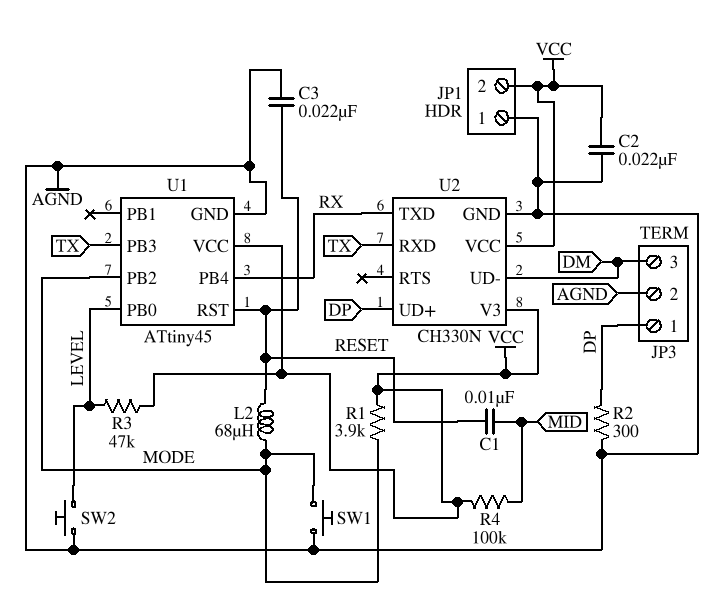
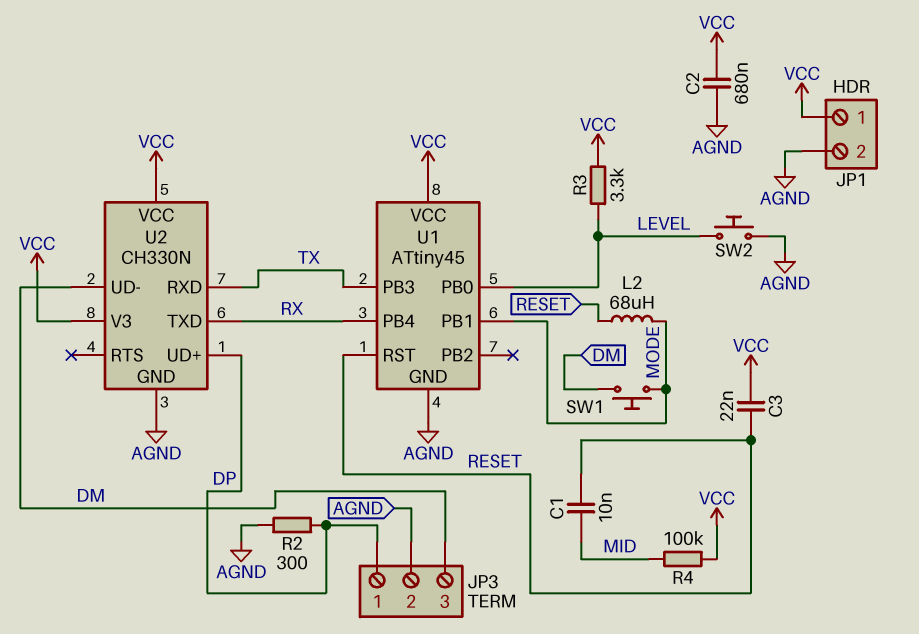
C2: 22nF (AGND, VCC) -> 680nF (AGND, VCC)
C3: 22nF (AGND, RESET) -> 22nF (RESET, VCC)
JP1 pin 1: AGND -> VCC
JP1 pin 2: VCC -> AGND
R1: 3.9k (MODE, VCC) -> none
R3: 47k (LEVEL, VCC) -> 3.3k (LEVEL, VCC)
SW1: button (AGND, MODE) -> button (DM, MODE)
U1 pin PB1: none -> MODE
U1 pin PB2: MODE -> none

